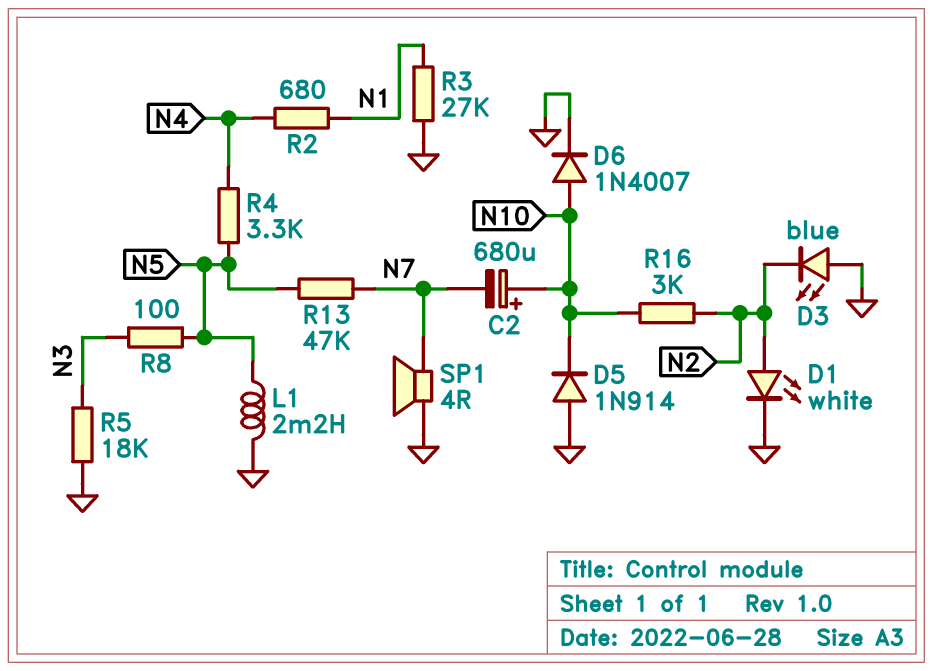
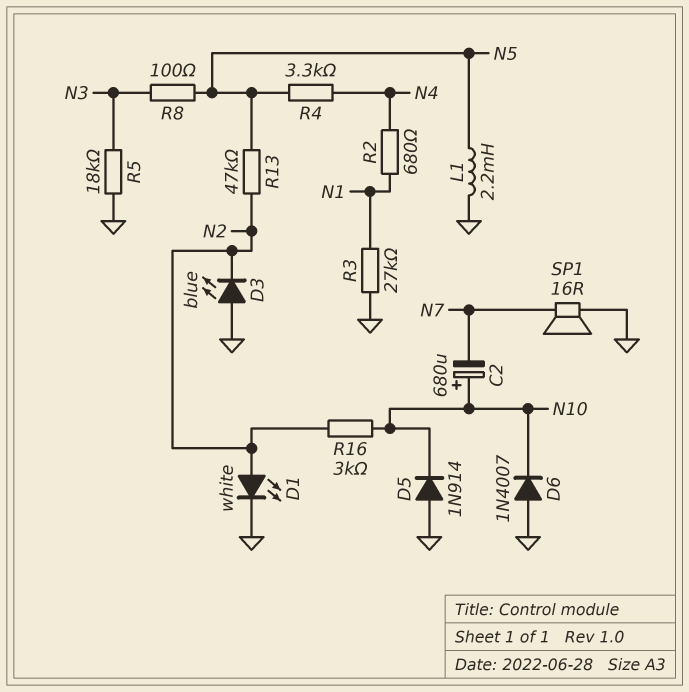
D6: diode 1N4007 (A N10, K GND) -> diode 1N4007 (A GND, K N10)
R13: 47k (N5, N7) -> 47k (N2, N5)
SP1: speaker 4R (GND, N7) -> speaker 16R (GND, N7)

